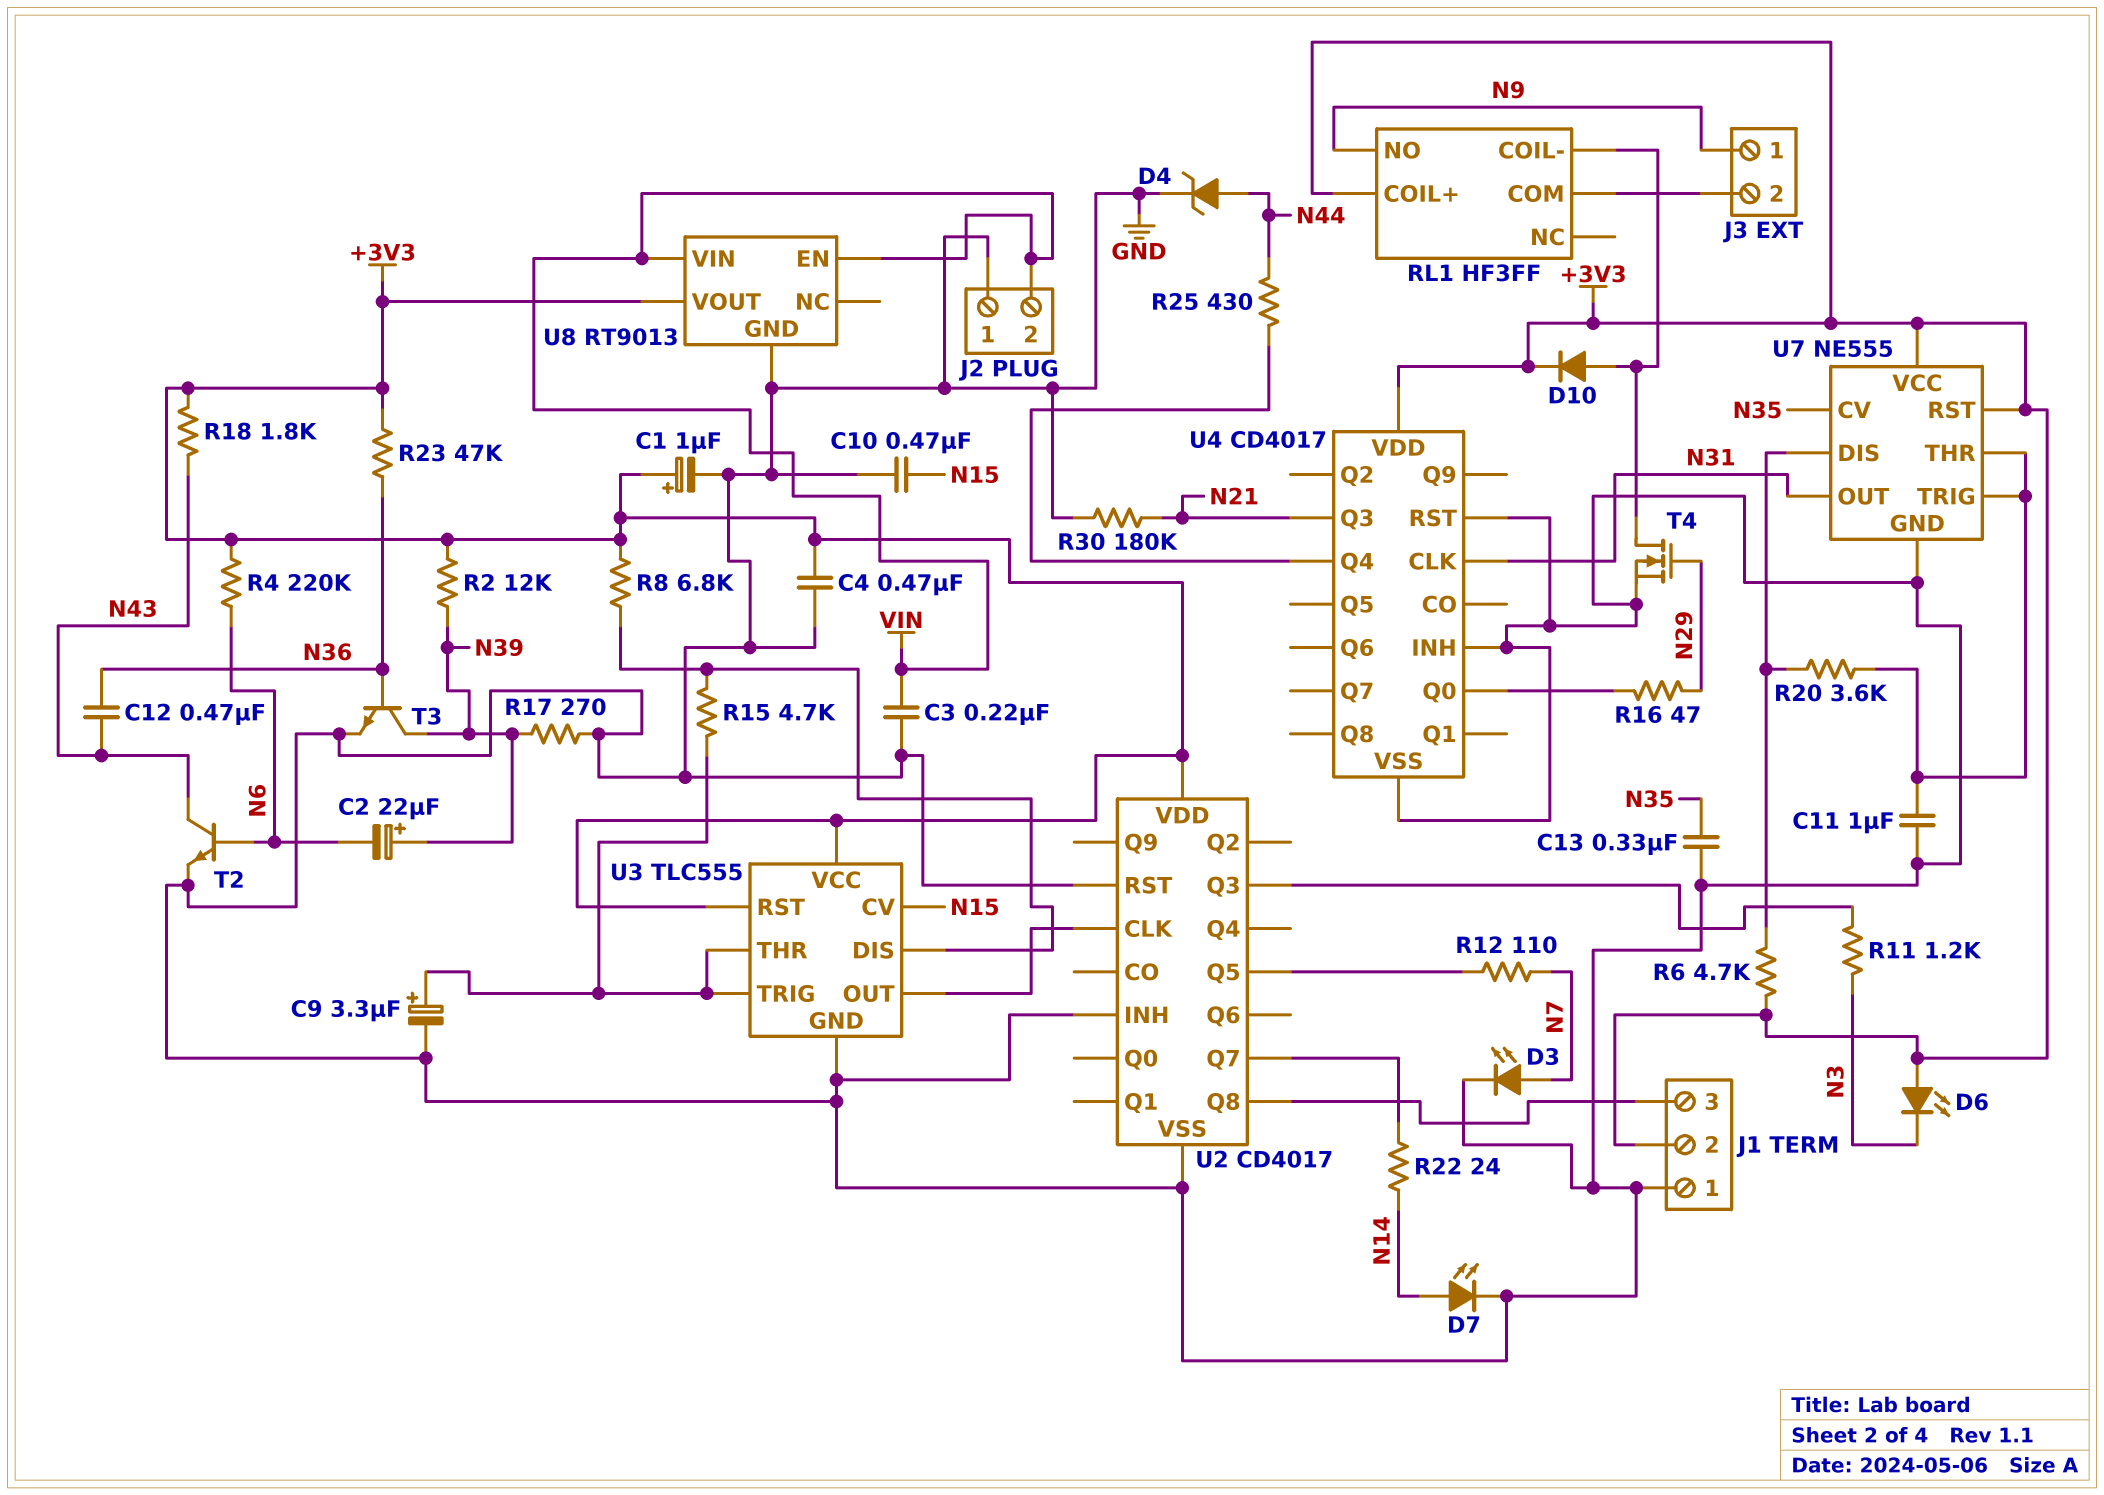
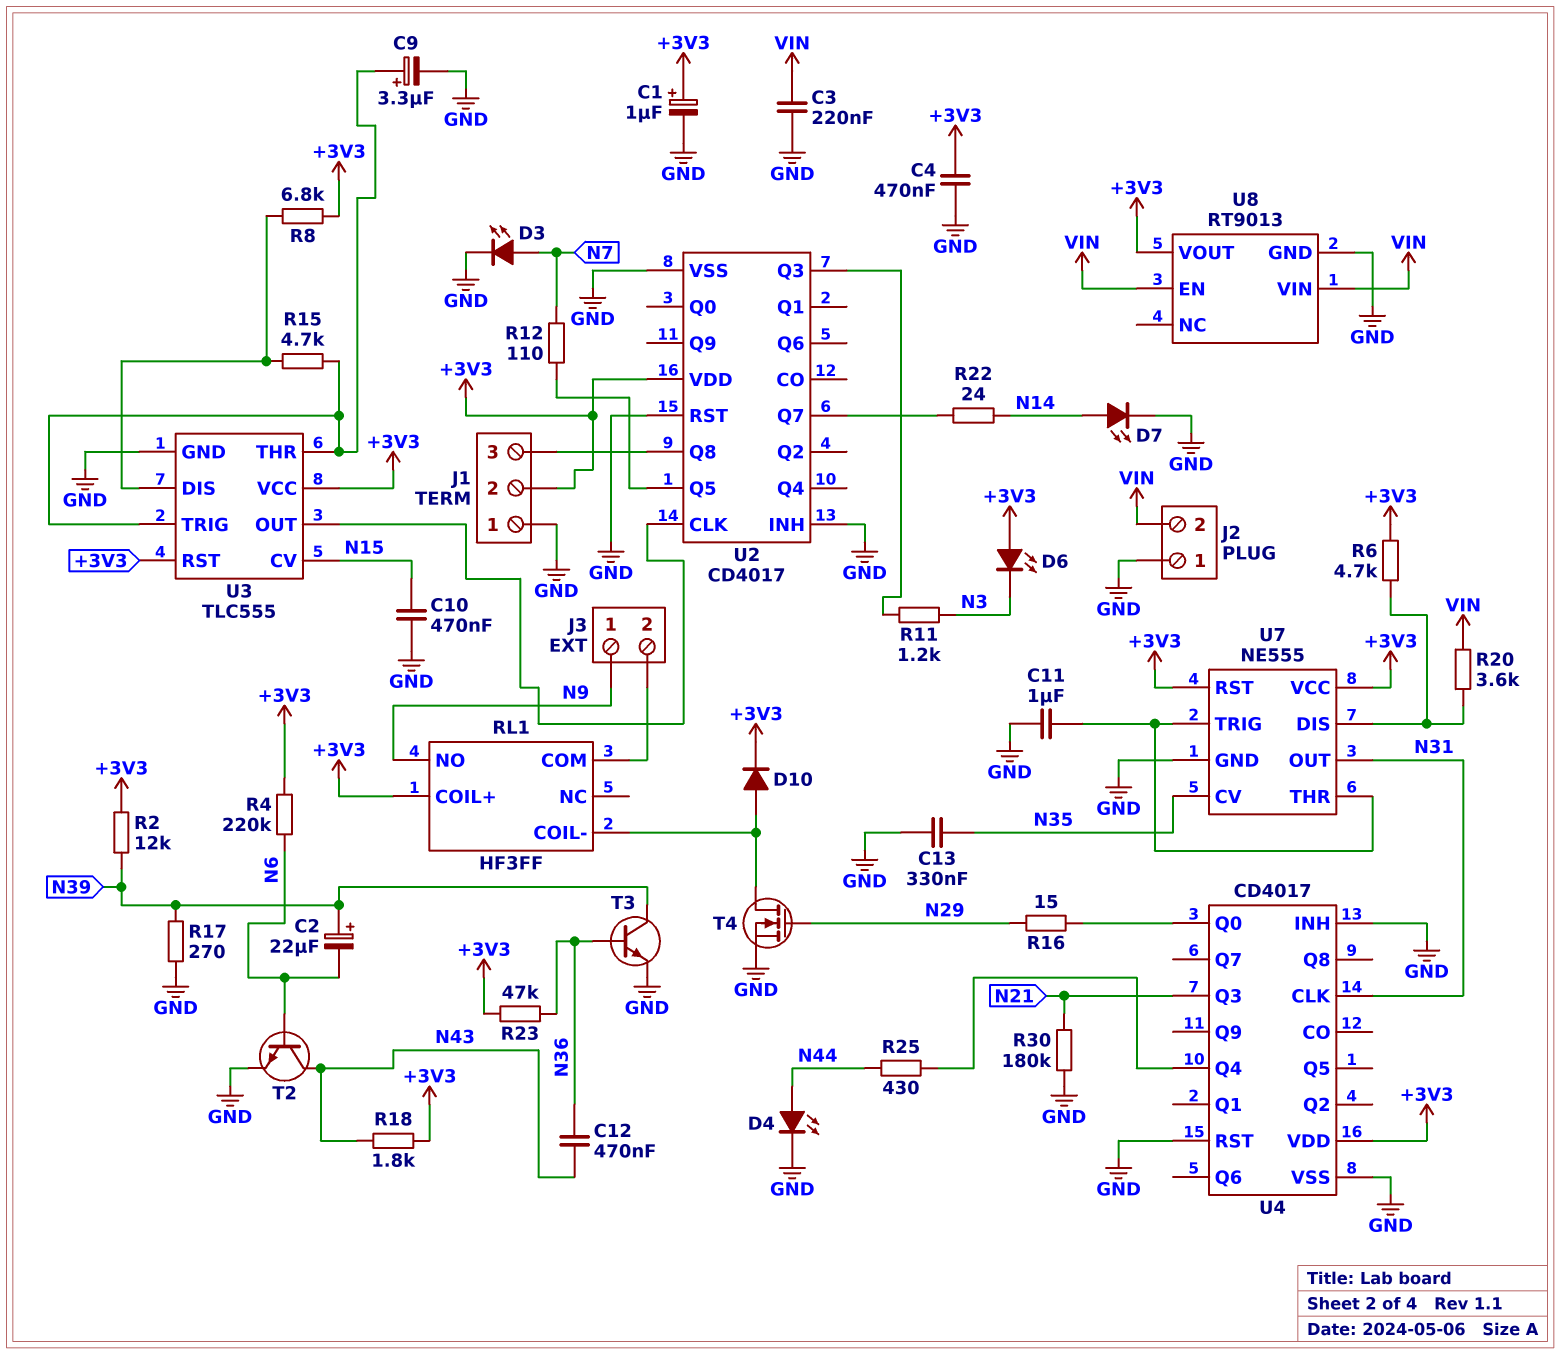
D4: zener (A N44, K GND) -> LED (A N44, K GND)
R16: 47 (N29, U4/Q0) -> 15 (N29, U4/Q0)
R20: 3.6k (U7/DIS, U7/THR) -> 3.6k (U7/DIS, VIN)

